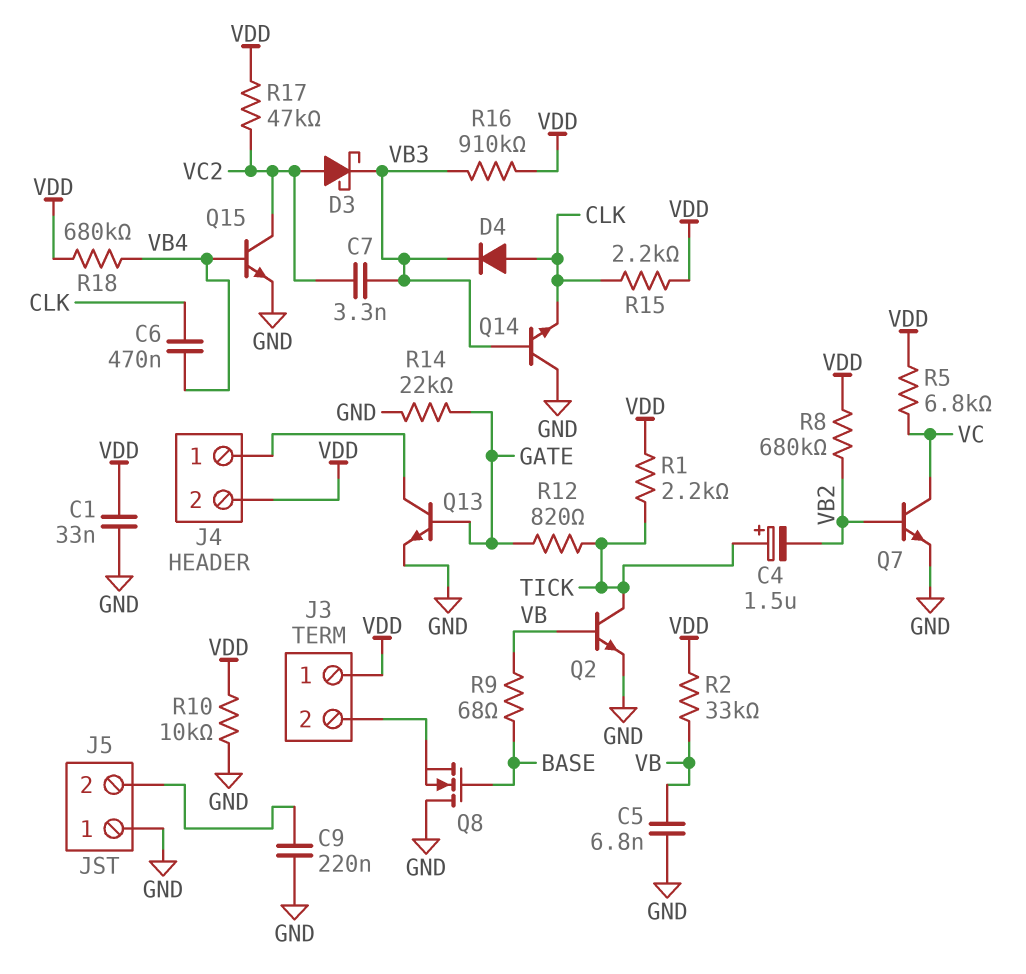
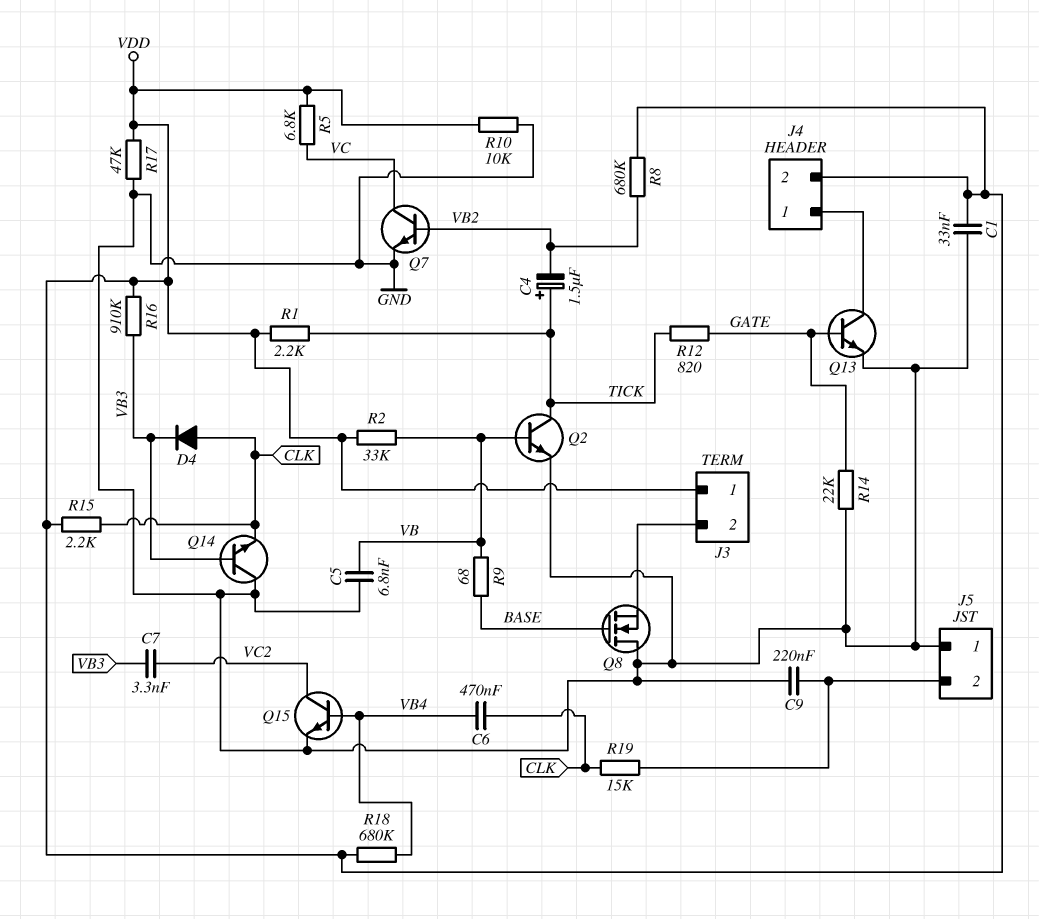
D3: schottky (A VC2, K VB3) -> none
R17: 47k (VC2, VDD) -> 47k (GND, VDD)
R19: none -> 15k (CLK, J5/2)

